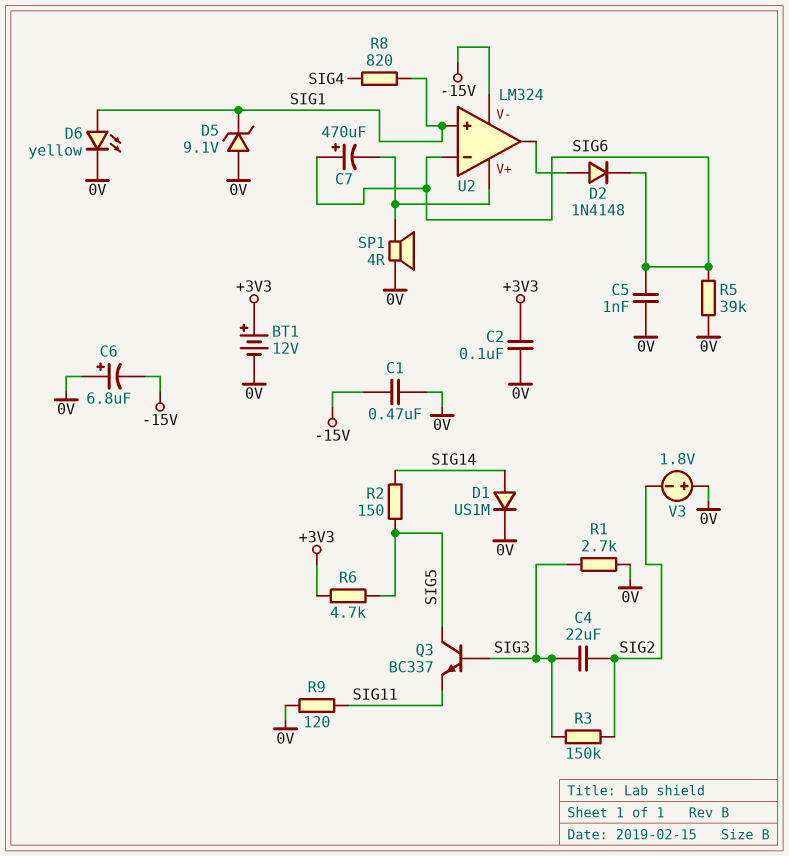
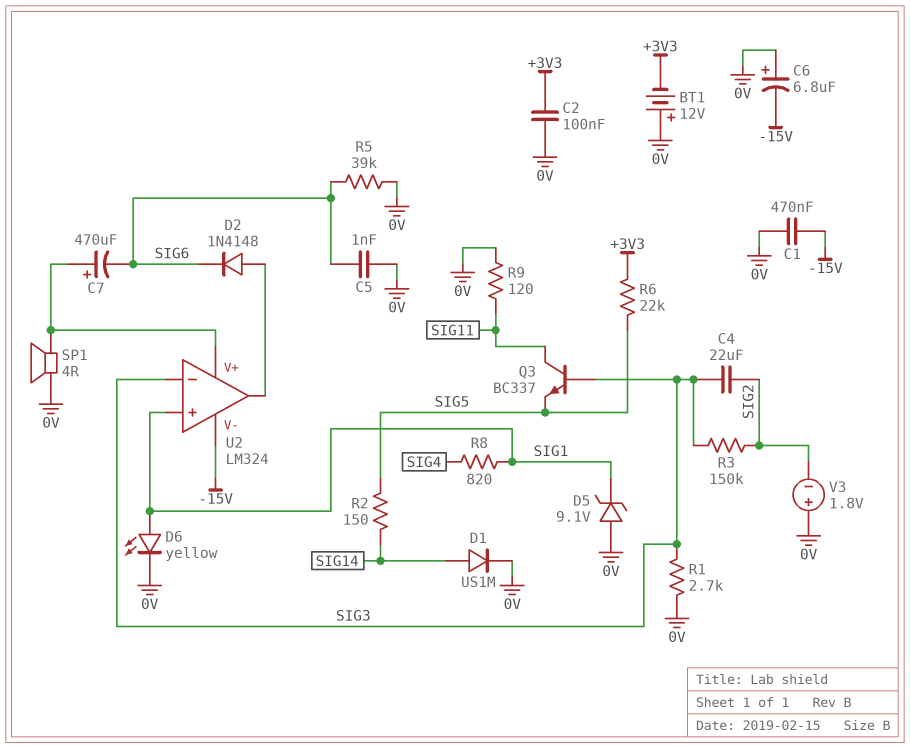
BT1: 12V (plus +3V3, minus 0V) -> 12V (plus 0V, minus +3V3)
C7: 470uF (plus SIG6, minus U2/V+) -> 470uF (plus U2/V+, minus SIG6)
Q3: NPN BC337 (B SIG3, C SIG5, E SIG11) -> NPN BC337 (B SIG3, C SIG11, E SIG5)
R6: 4.7k (+3V3, SIG5) -> 22k (+3V3, SIG5)
U2 pin in-: SIG6 -> SIG3

